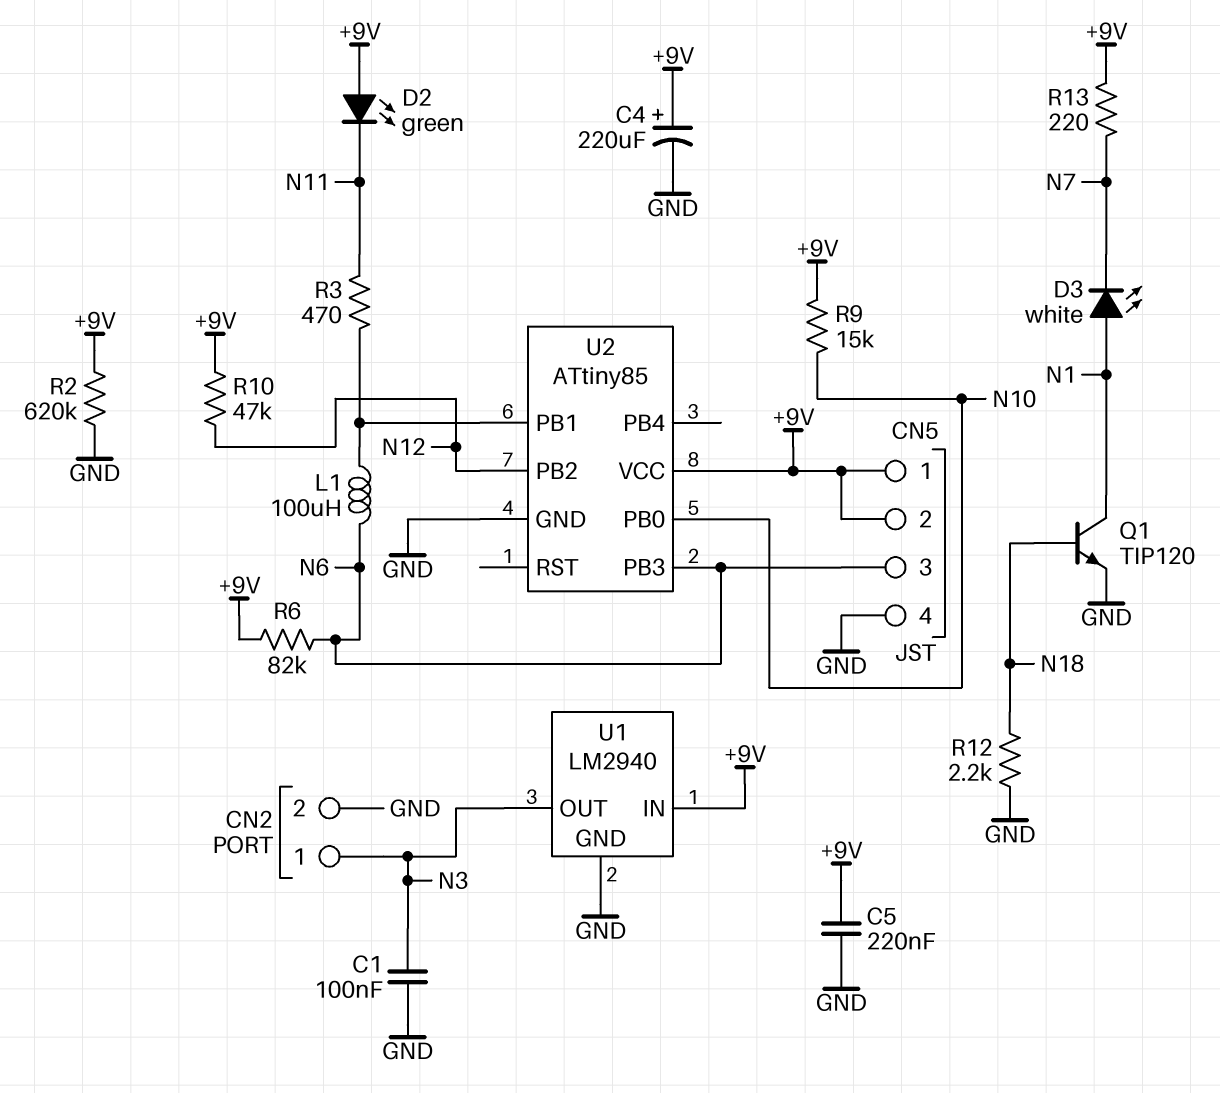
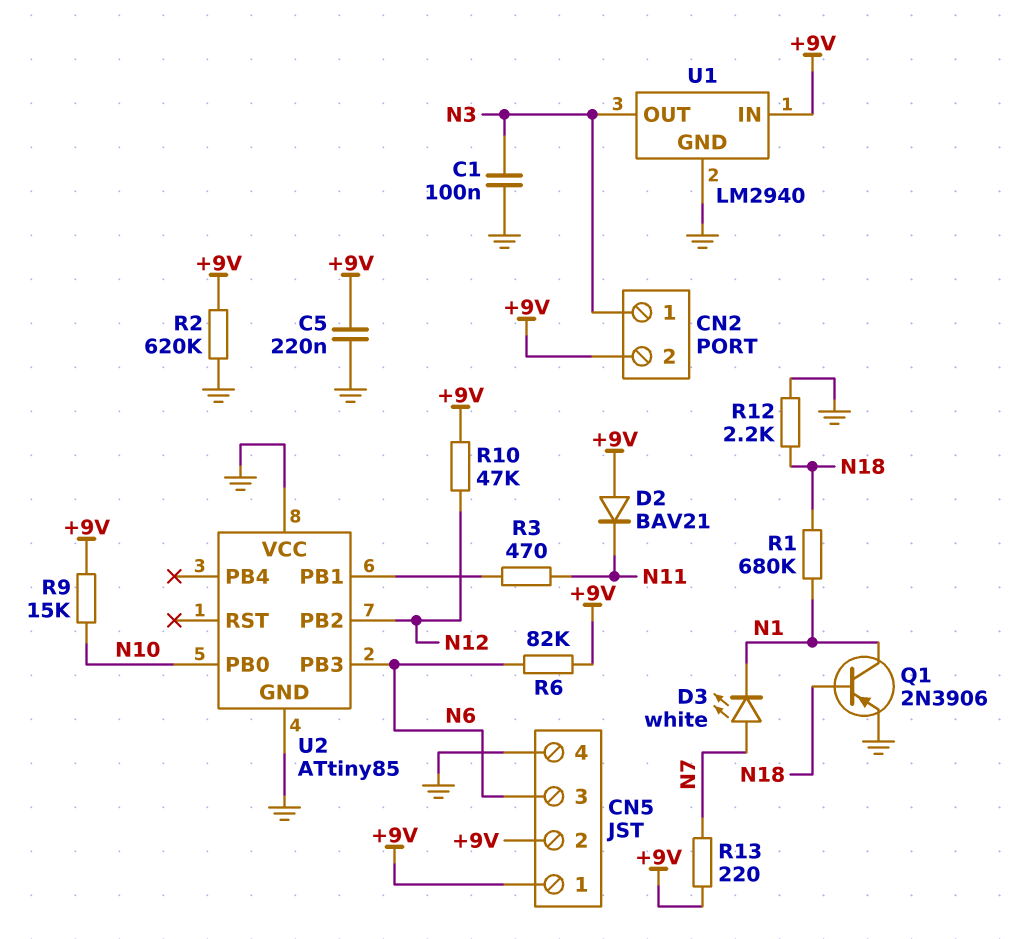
C4: 220uF (plus +9V, minus GND) -> none
CN2 pin 2: GND -> +9V
D2: LED green (A +9V, K N11) -> diode BAV21 (A +9V, K N11)
D3: LED white (A N1, K N7) -> LED white (A N7, K N1)
L1: 100uH (N6, U2/PB1) -> none
Q1: NPN TIP120 (B N18, C N1, E GND) -> PNP 2N3906 (B N18, C N1, E GND)
R1: none -> 680k (N1, N18)
U2 pin VCC: +9V -> GND

